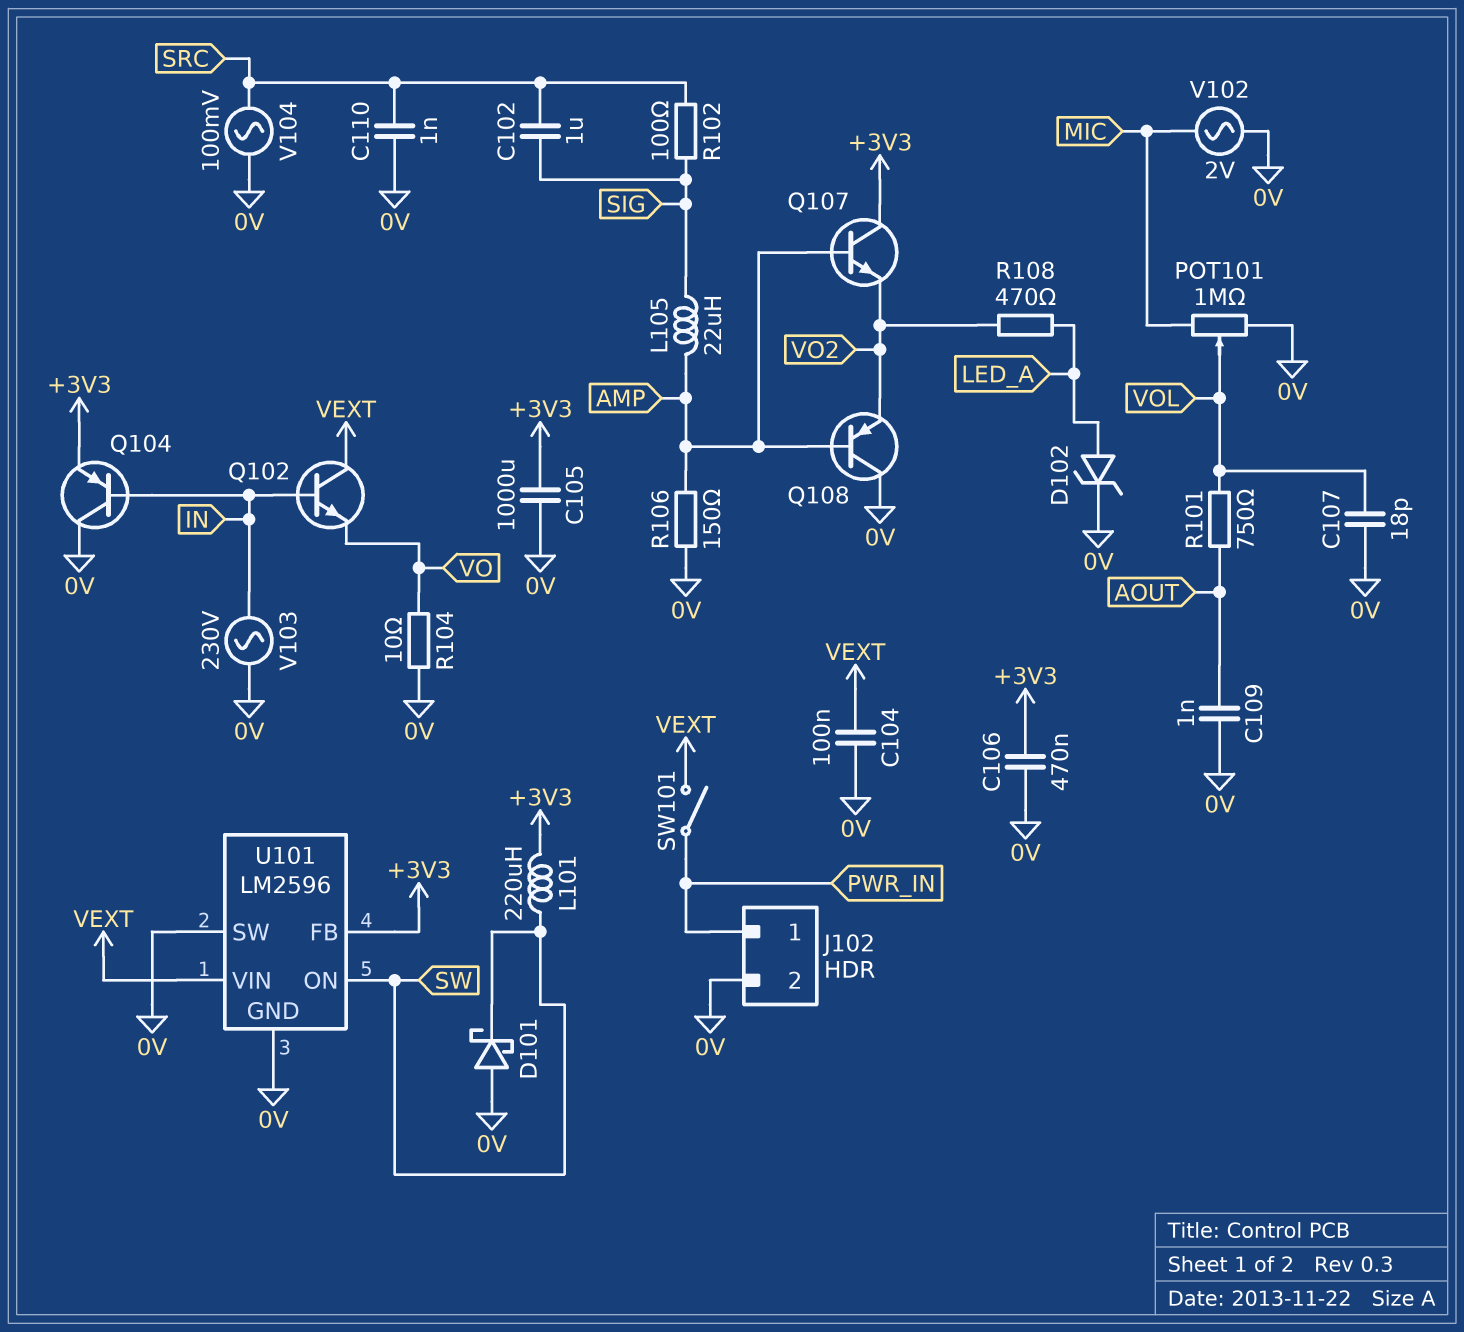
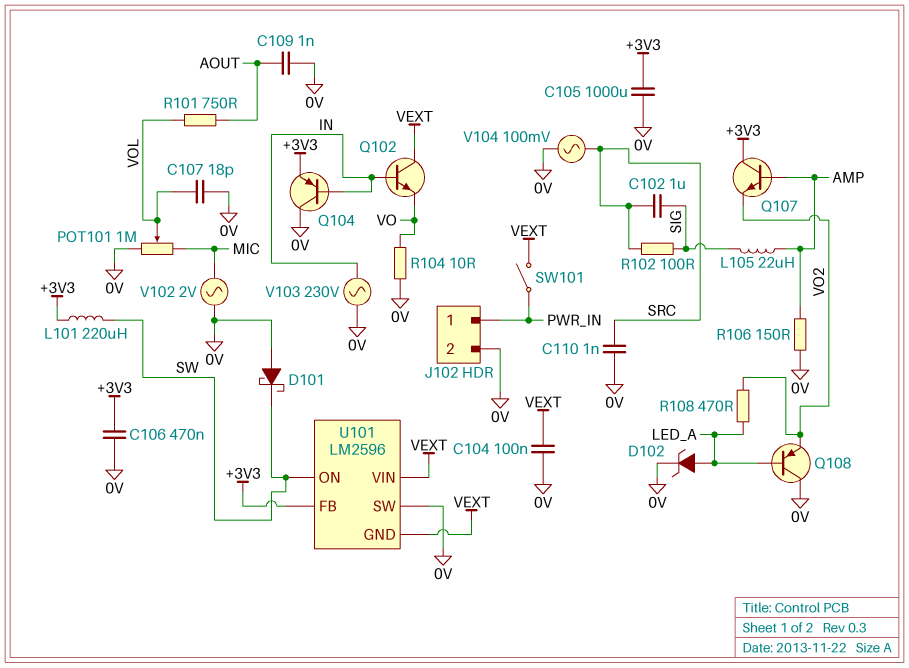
Q108: PNP (B AMP, C 0V, E VO2) -> PNP (B LED_A, C 0V, E VO2)
U101 pin GND: 0V -> VEXT

